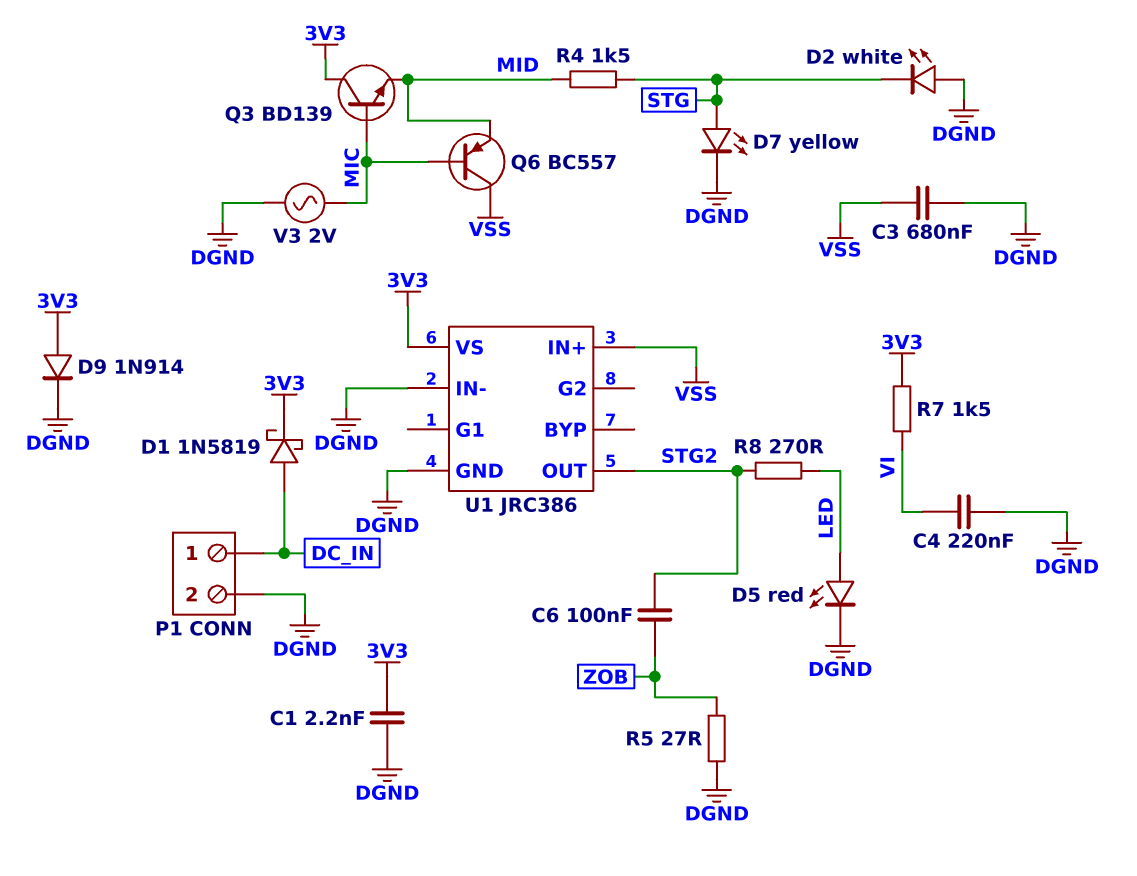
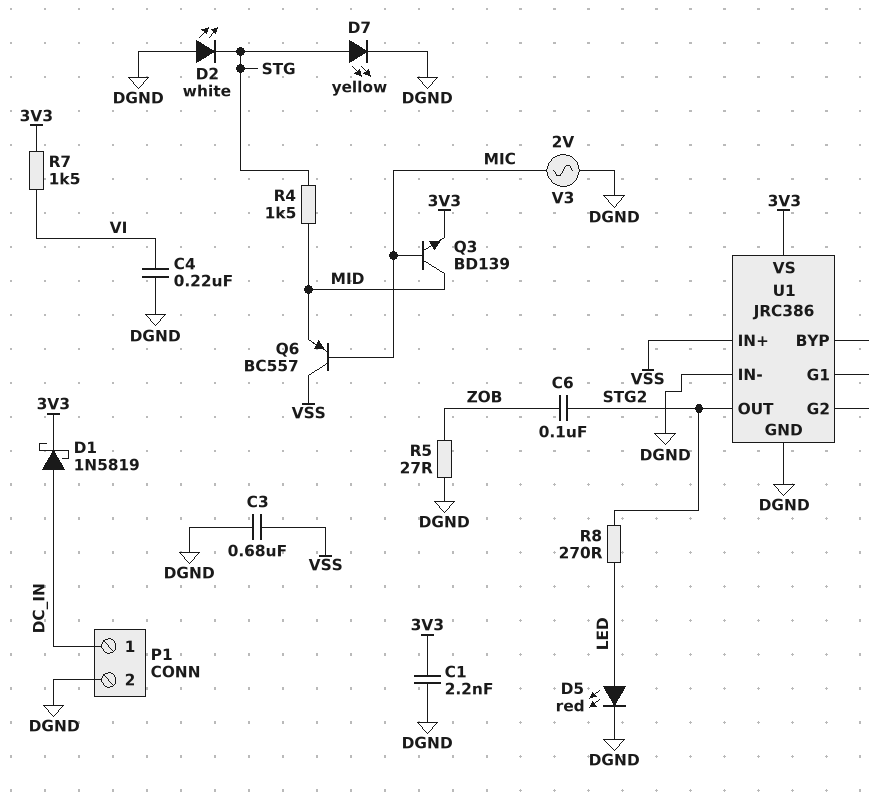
D9: diode 1N914 (A 3V3, K DGND) -> none
Q3: NPN BD139 (B MIC, C 3V3, E MID) -> NPN BD139 (B MIC, C MID, E 3V3)

